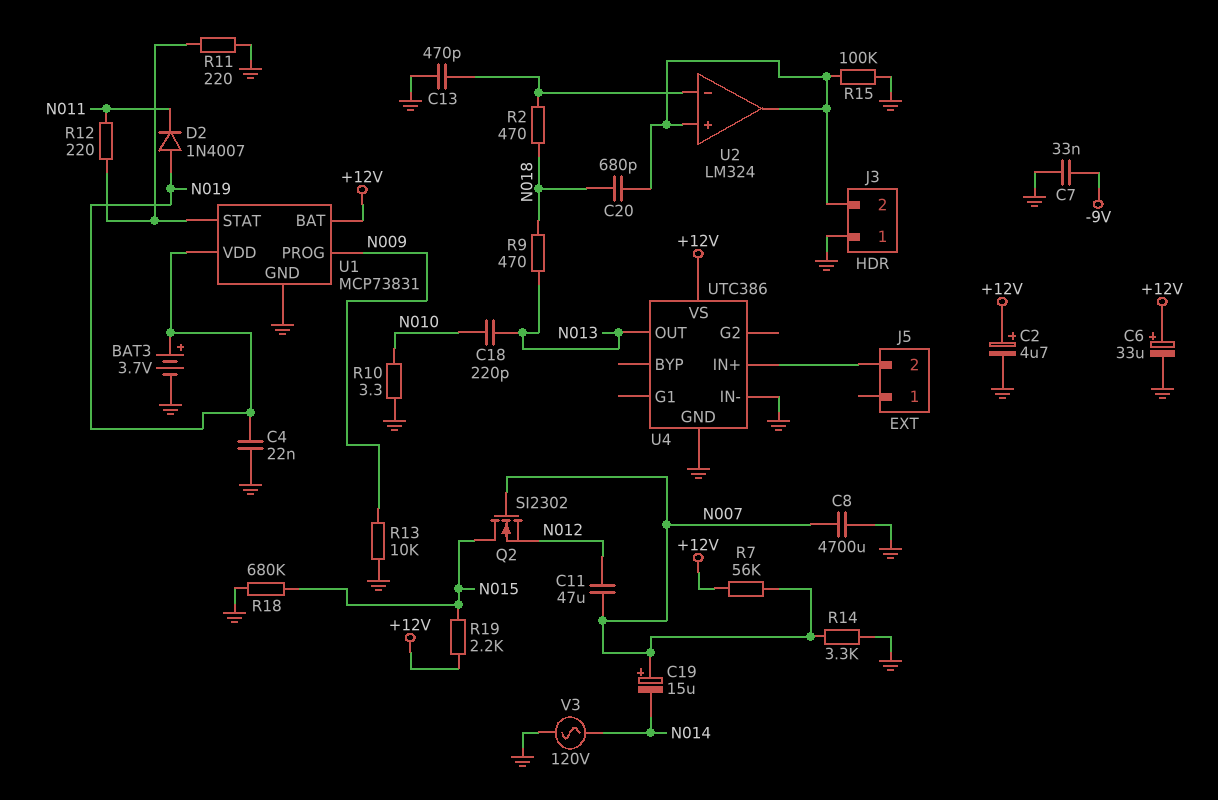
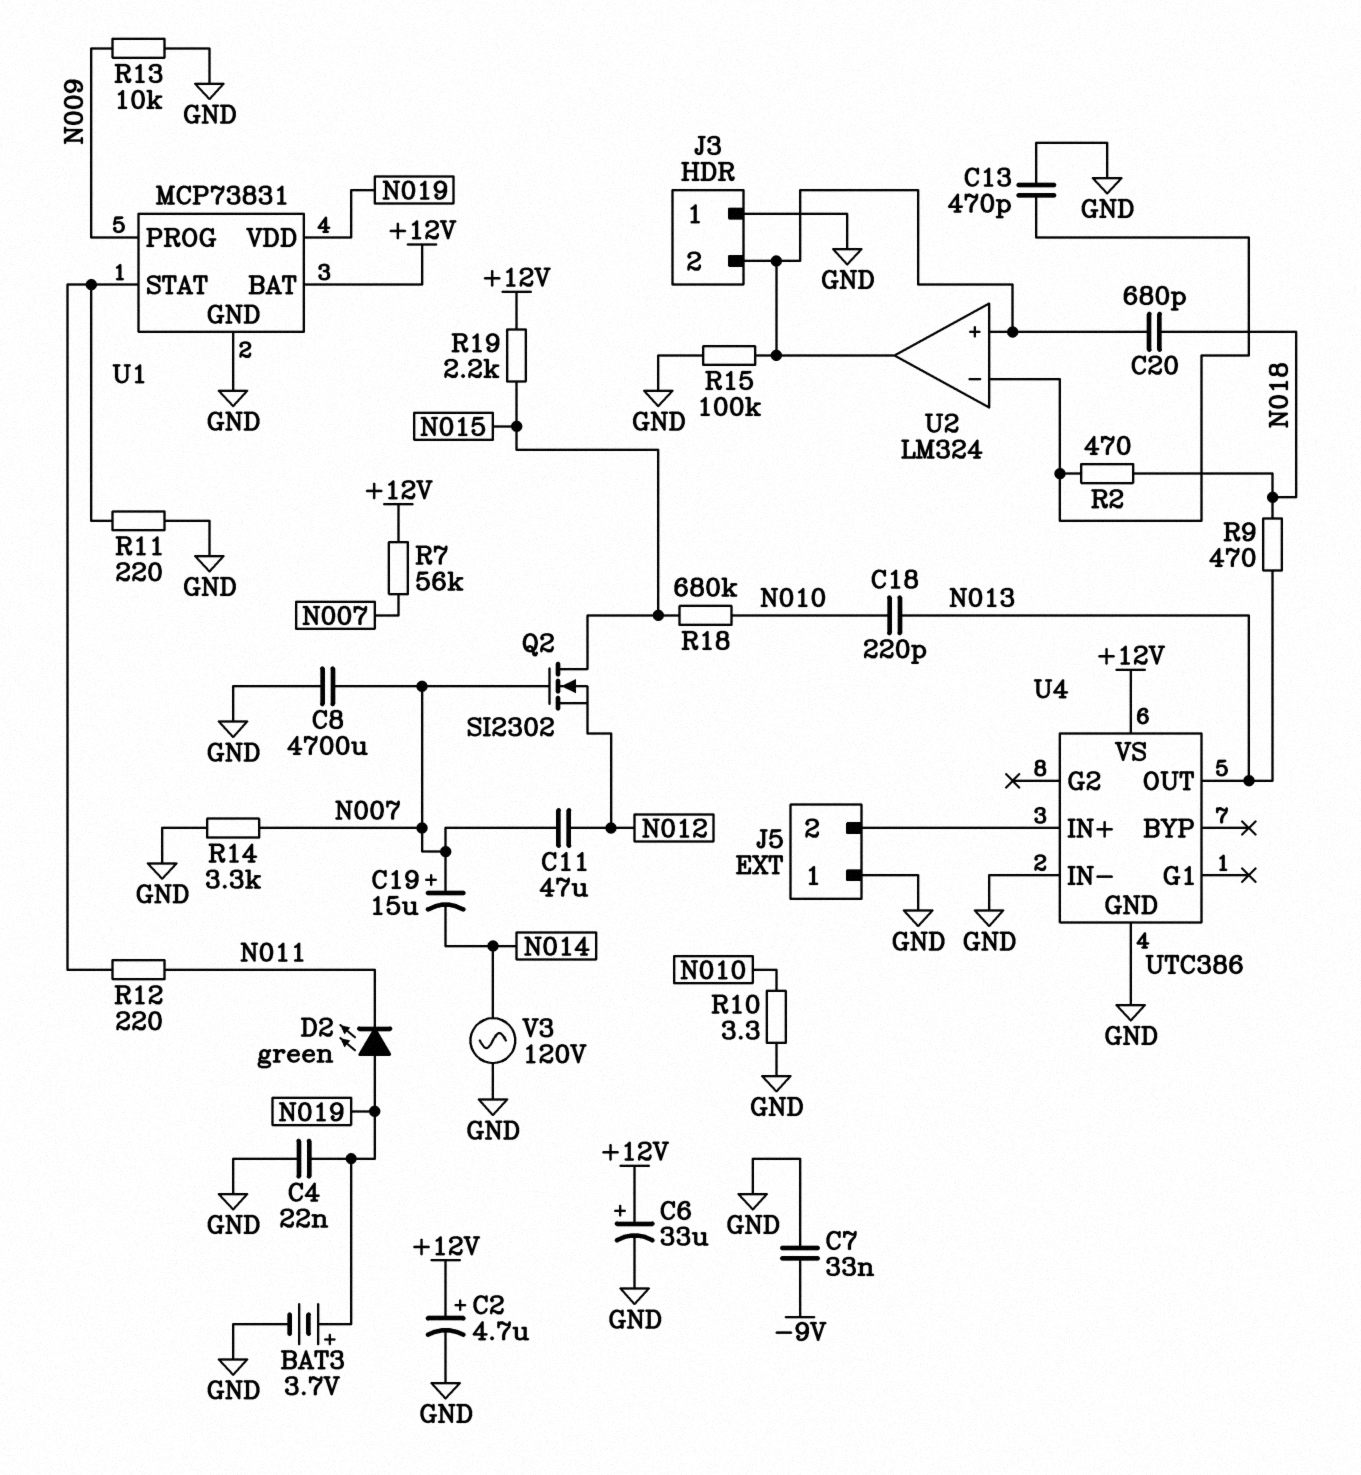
D2: diode 1N4007 (A N019, K N011) -> LED green (A N019, K N011)
J5 pin 1: none -> GND
R18: 680k (GND, N015) -> 680k (N010, N015)

